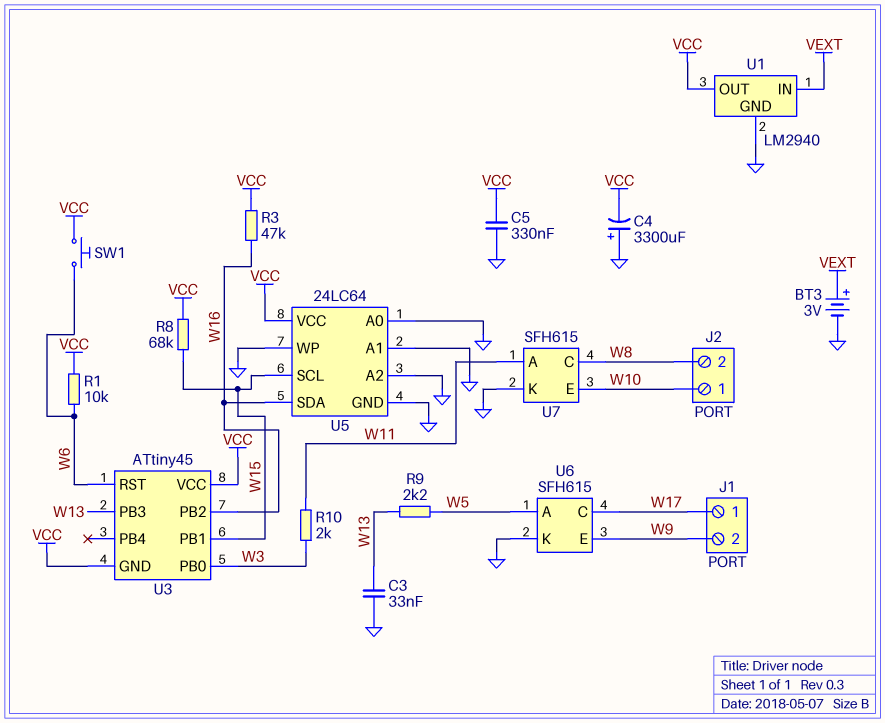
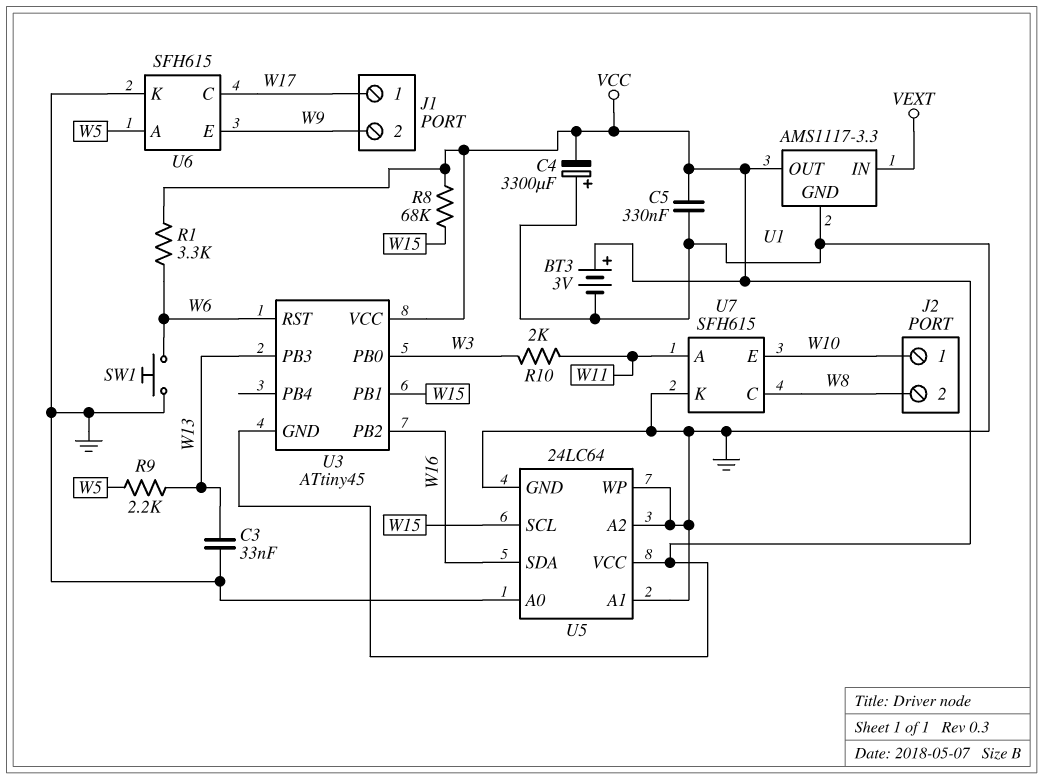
BT3: 3V (plus VEXT, minus GND) -> 3V (plus VCC, minus GND)
R1: 10k (VCC, W6) -> 3.3k (VCC, W6)
R3: 47k (VCC, W16) -> none
SW1: button (VCC, W6) -> button (GND, W6)
U1: LM2940 -> AMS1117-3.3

